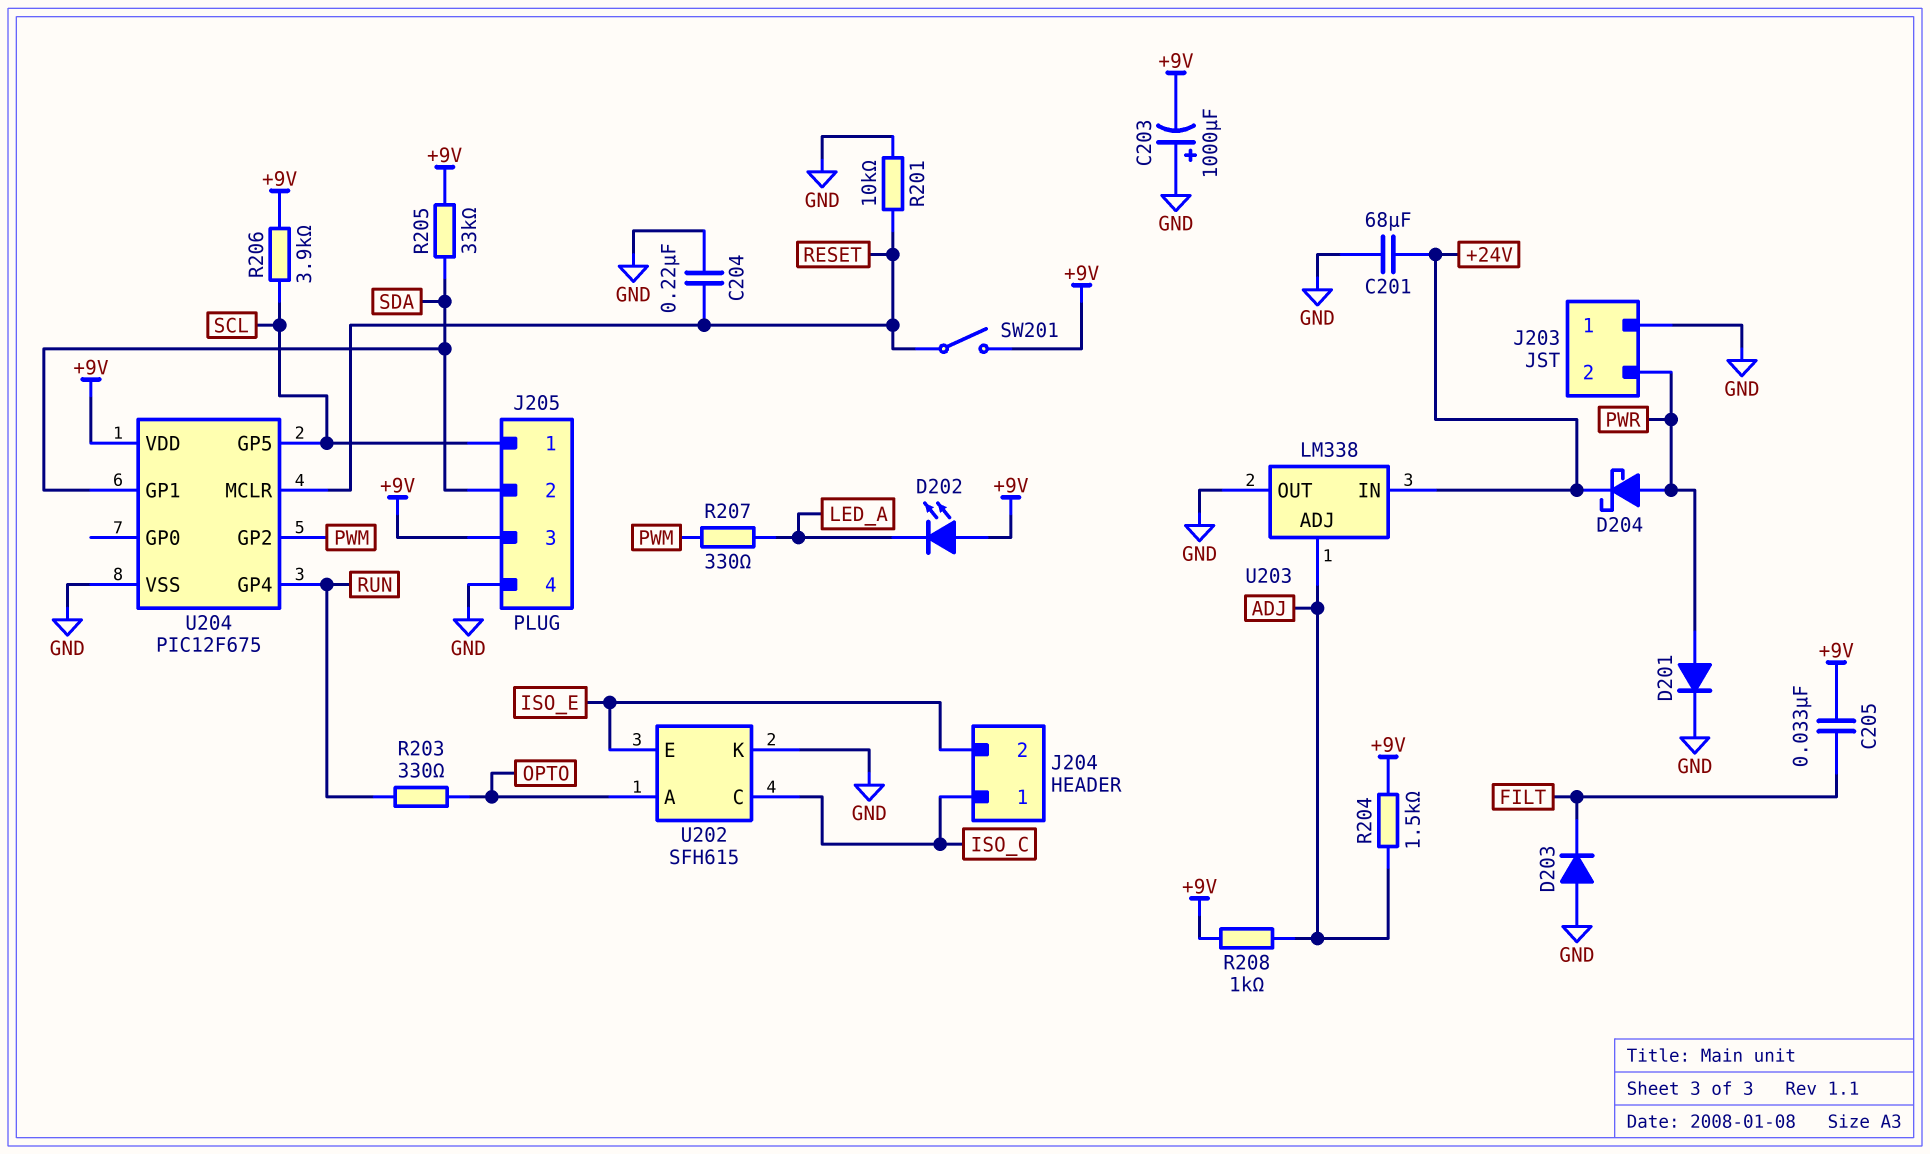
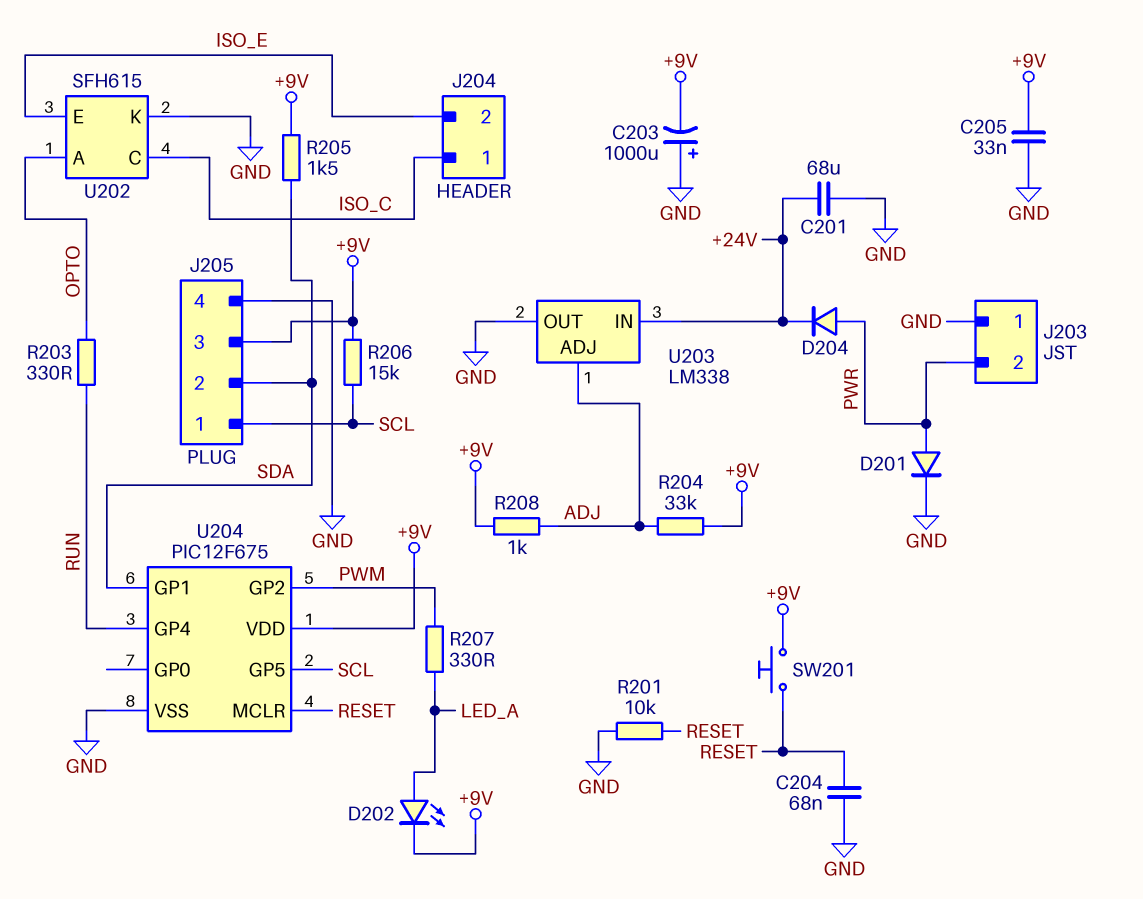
C204: 220nF (GND, RESET) -> 68nF (GND, RESET)
C205: 33nF (+9V, FILT) -> 33nF (+9V, GND)
D202: LED (A +9V, K LED_A) -> LED (A LED_A, K +9V)
D203: diode (A GND, K FILT) -> none
D204: schottky (A PWR, K +24V) -> diode (A PWR, K +24V)
R204: 1.5k (+9V, ADJ) -> 33k (+9V, ADJ)
R205: 33k (+9V, SDA) -> 1.5k (+9V, SDA)
R206: 3.9k (+9V, SCL) -> 15k (+9V, SCL)
SW201: switch (+9V, RESET) -> button (+9V, RESET)

